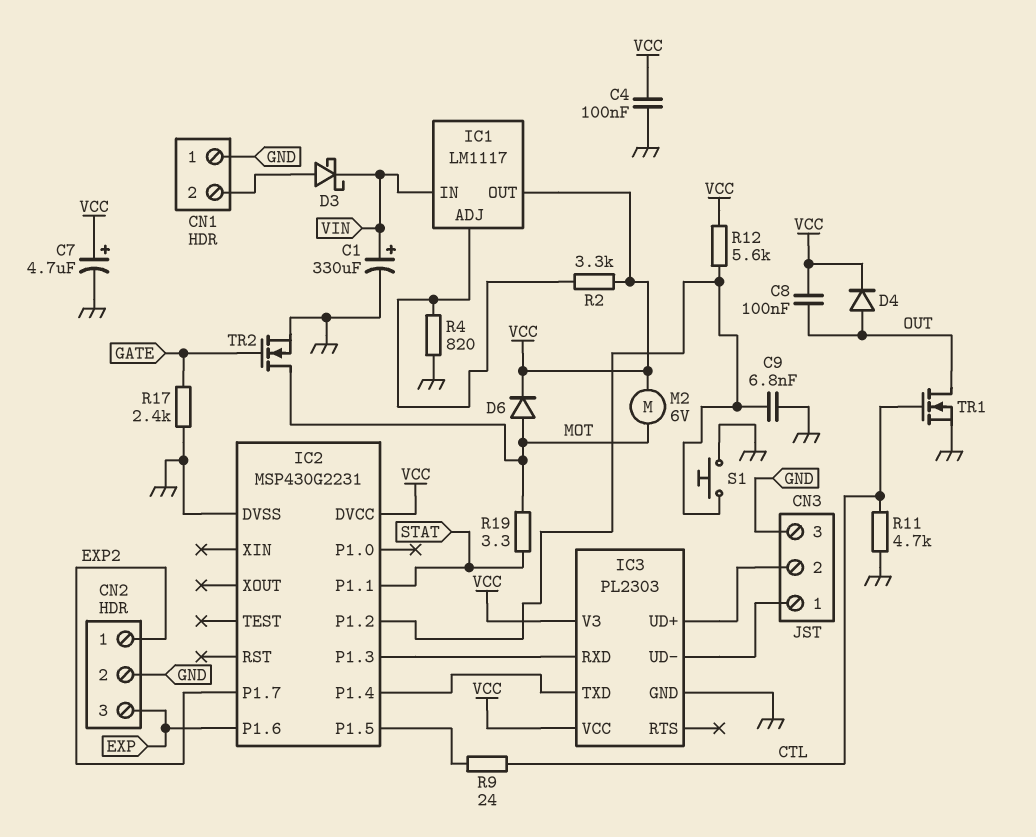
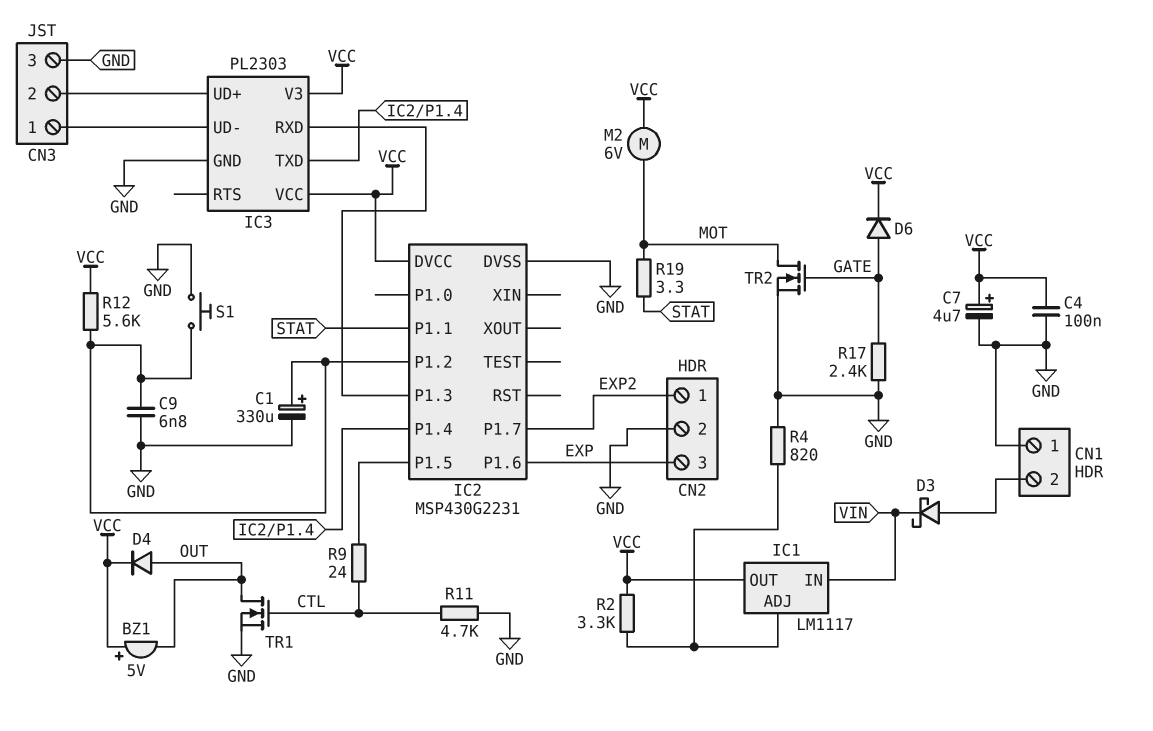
BZ1: none -> buzzer 5V (plus VCC, minus OUT)
C1: 330uF (plus VIN, minus GND) -> 330uF (plus IC2/P1.2, minus GND)
C8: 100nF (OUT, VCC) -> none
D6: diode (A MOT, K VCC) -> diode (A GATE, K VCC)

